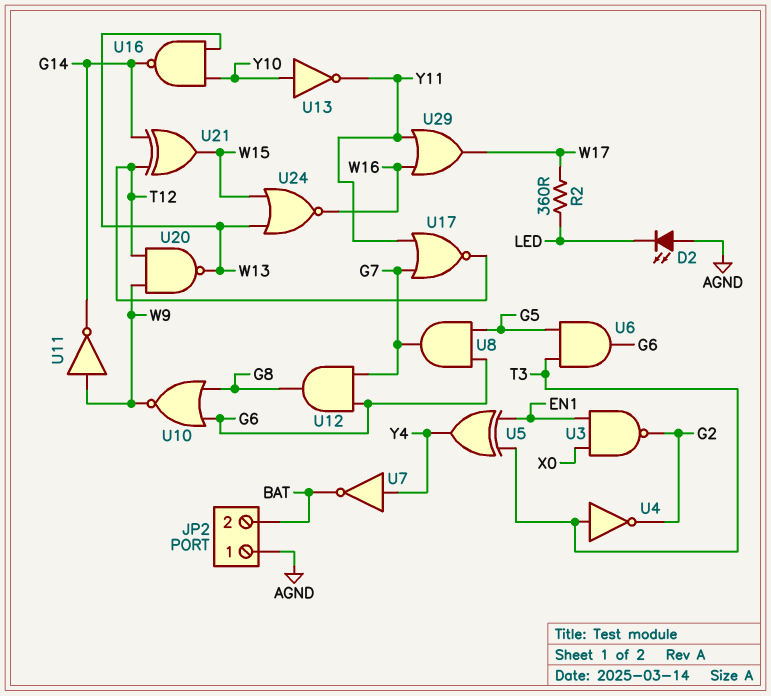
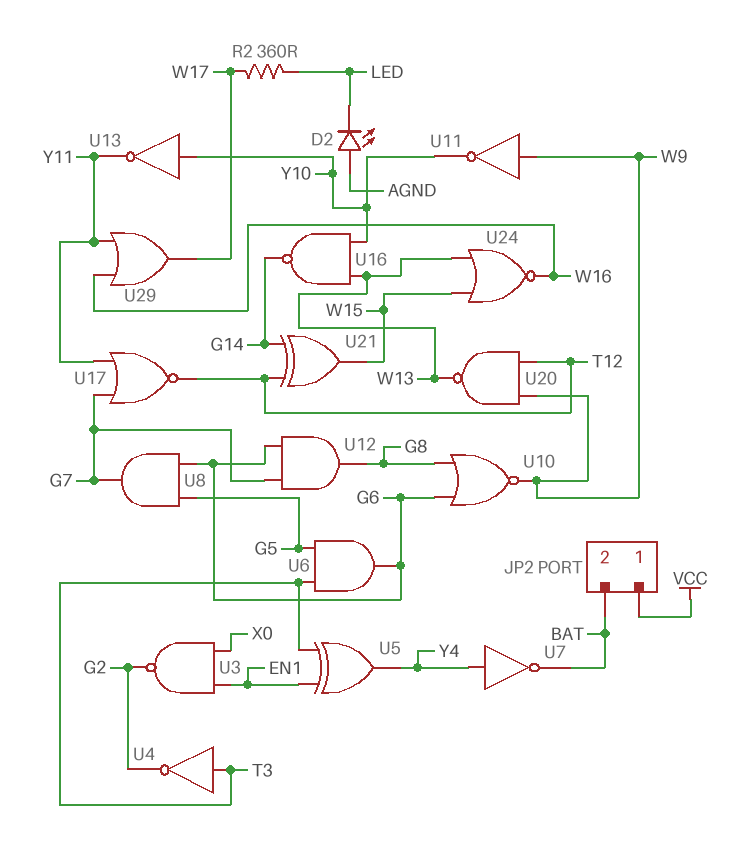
JP2 pin 1: AGND -> VCC
U11: NOT (in W9, out G14) -> NOT (in W9, out Y10)

